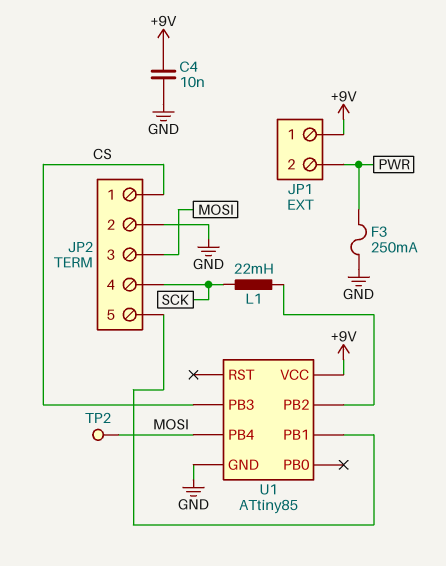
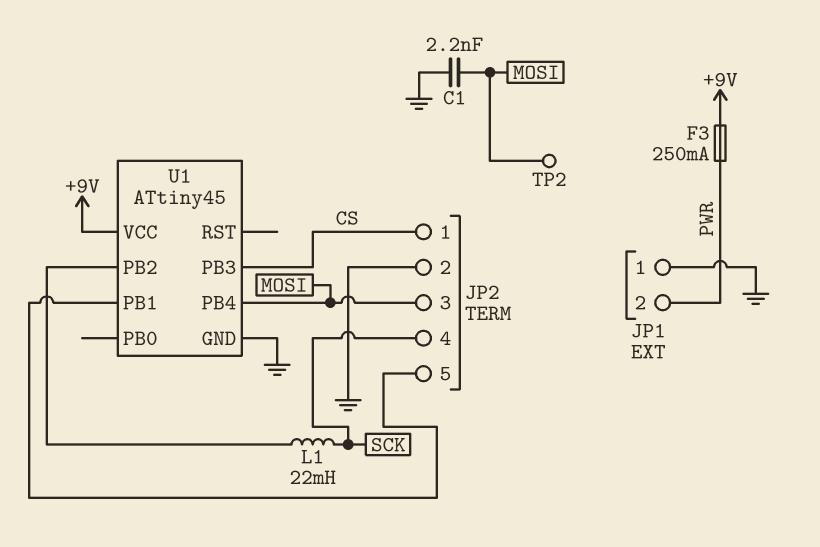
C1: none -> 2.2nF (GND, MOSI)
C4: 10nF (+9V, GND) -> none
F3: 250mA (GND, PWR) -> 250mA (+9V, PWR)
JP1 pin 1: +9V -> GND
U1: ATtiny85 -> ATtiny45

